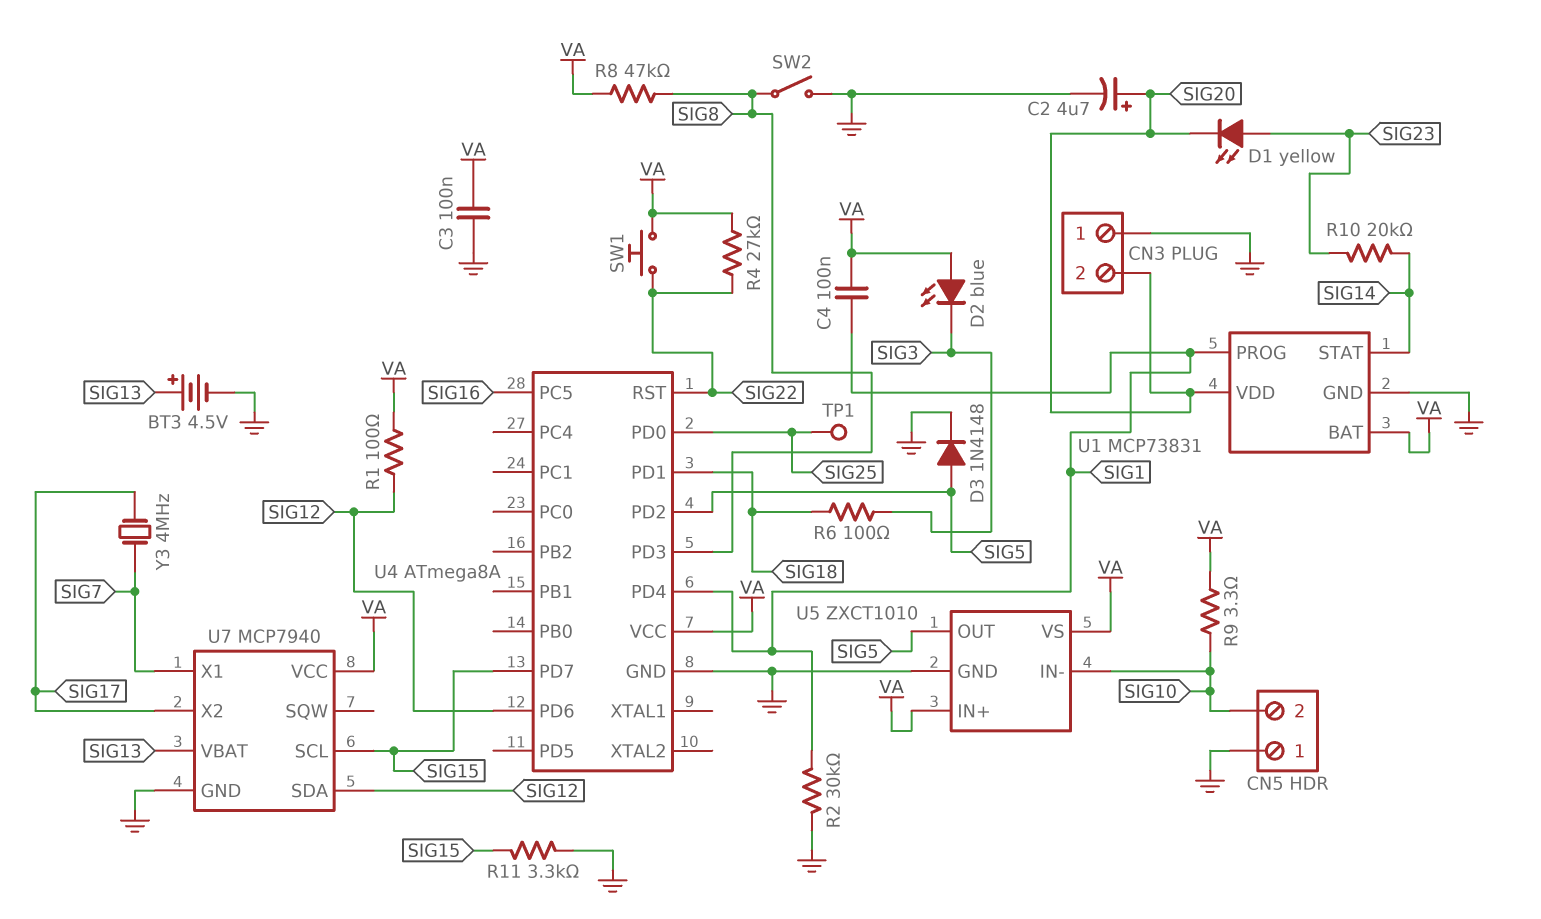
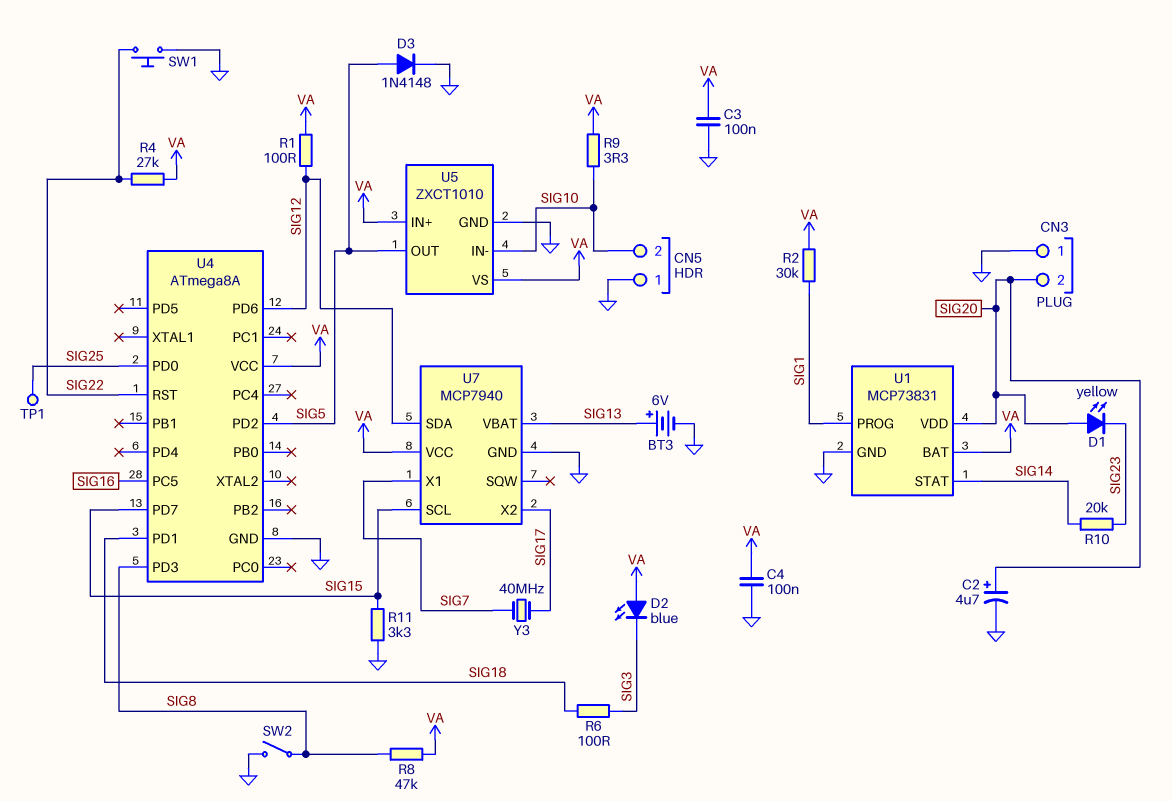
BT3: 4.5V (plus SIG13, minus GND) -> 6V (plus SIG13, minus GND)
C4: 100nF (SIG1, VA) -> 100nF (GND, VA)
D1: LED yellow (A SIG23, K SIG20) -> LED yellow (A SIG20, K SIG23)
R2: 30k (GND, SIG1) -> 30k (SIG1, VA)
SW1: button (SIG22, VA) -> button (GND, SIG22)
U4 pin PD4: SIG1 -> none
Y3: 4MHz (SIG7, SIG17) -> 40MHz (SIG7, SIG17)

